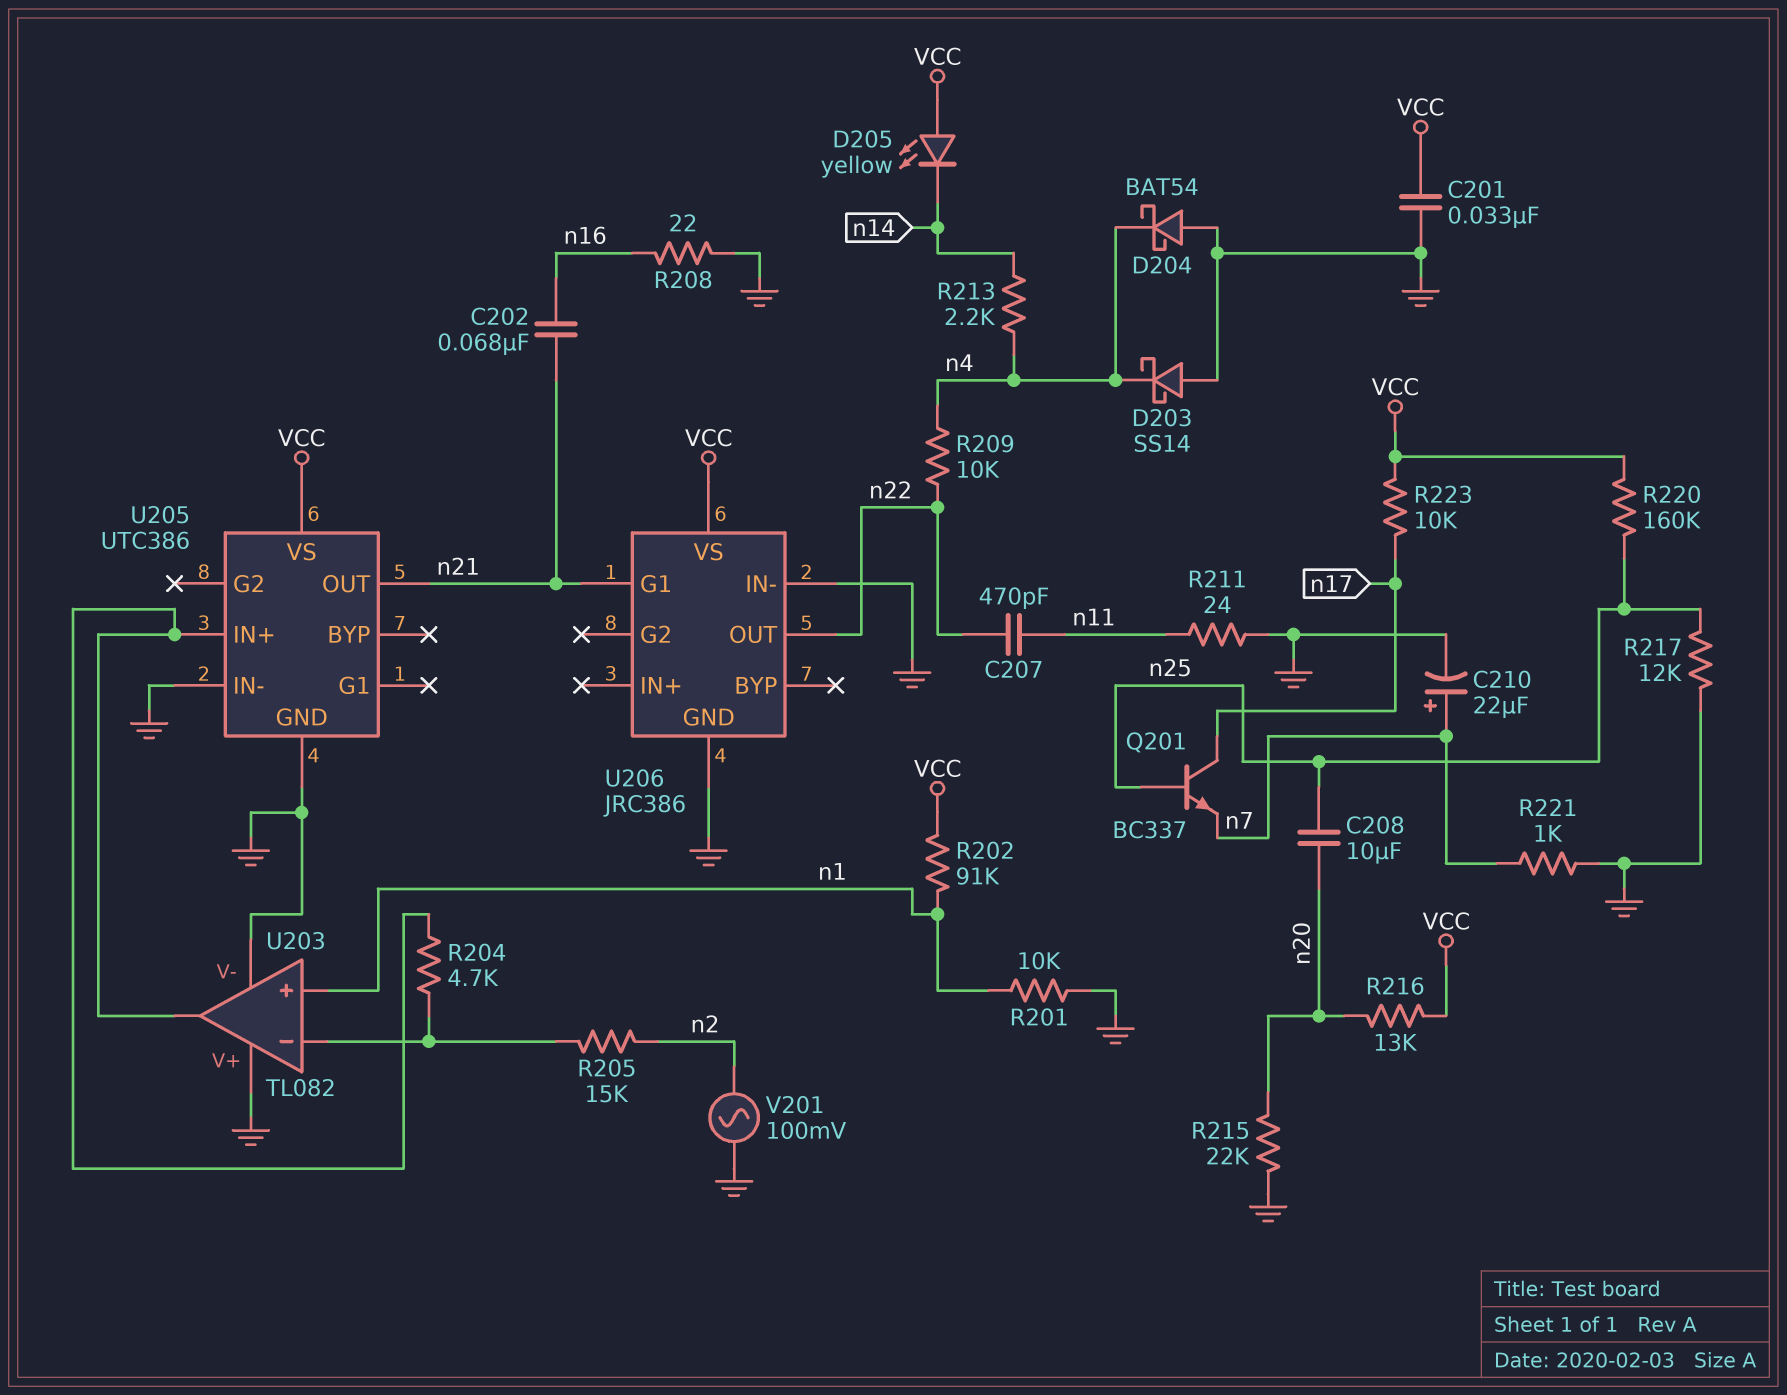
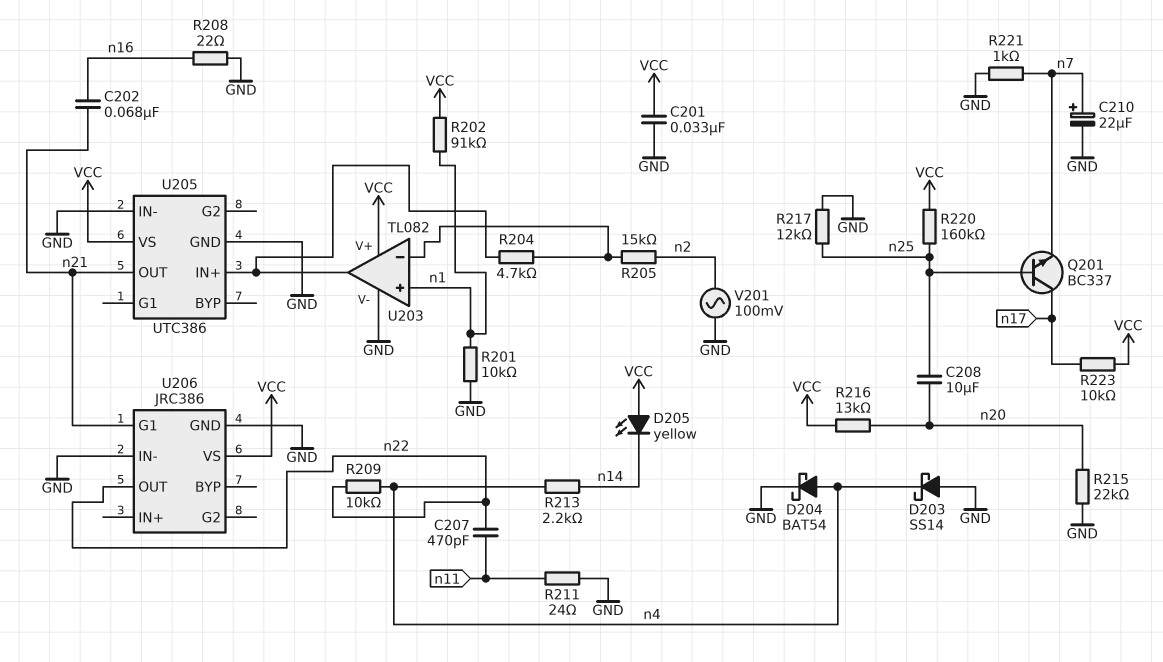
D204: schottky BAT54 (A GND, K n4) -> schottky BAT54 (A n4, K GND)
U203 pin V+: GND -> VCC

